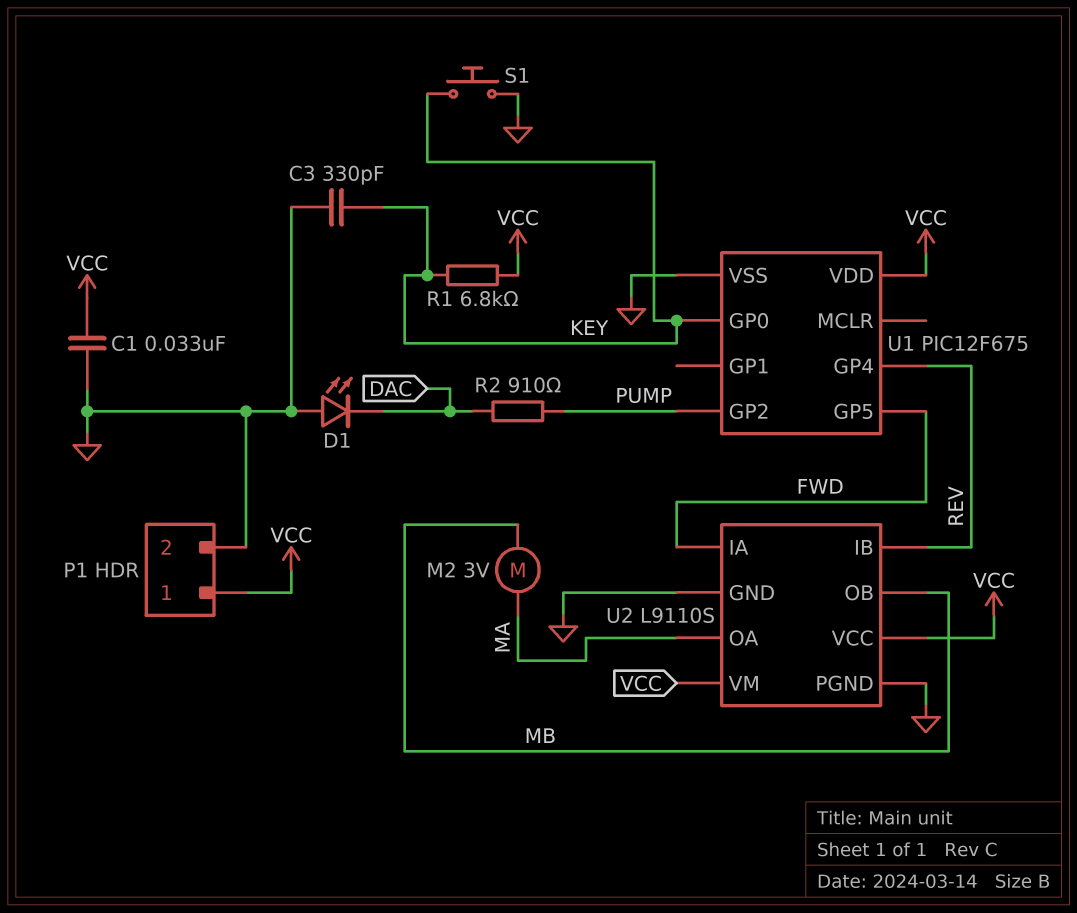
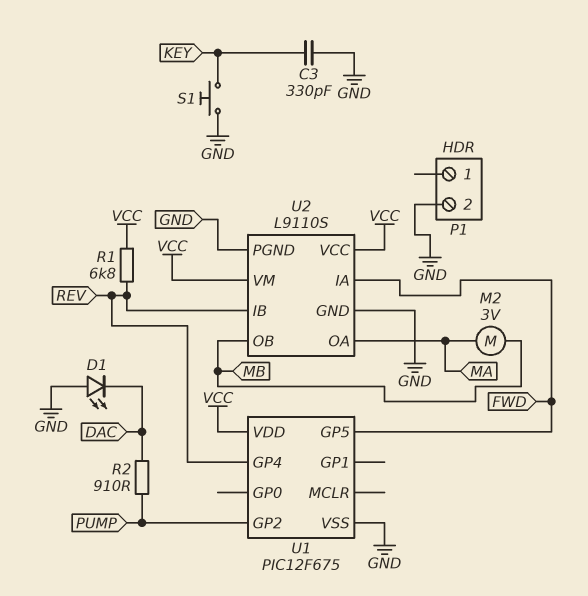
C1: 33nF (GND, VCC) -> none
P1 pin 1: VCC -> none
R1: 6.8k (KEY, VCC) -> 6.8k (REV, VCC)
U1 pin GP0: KEY -> none

